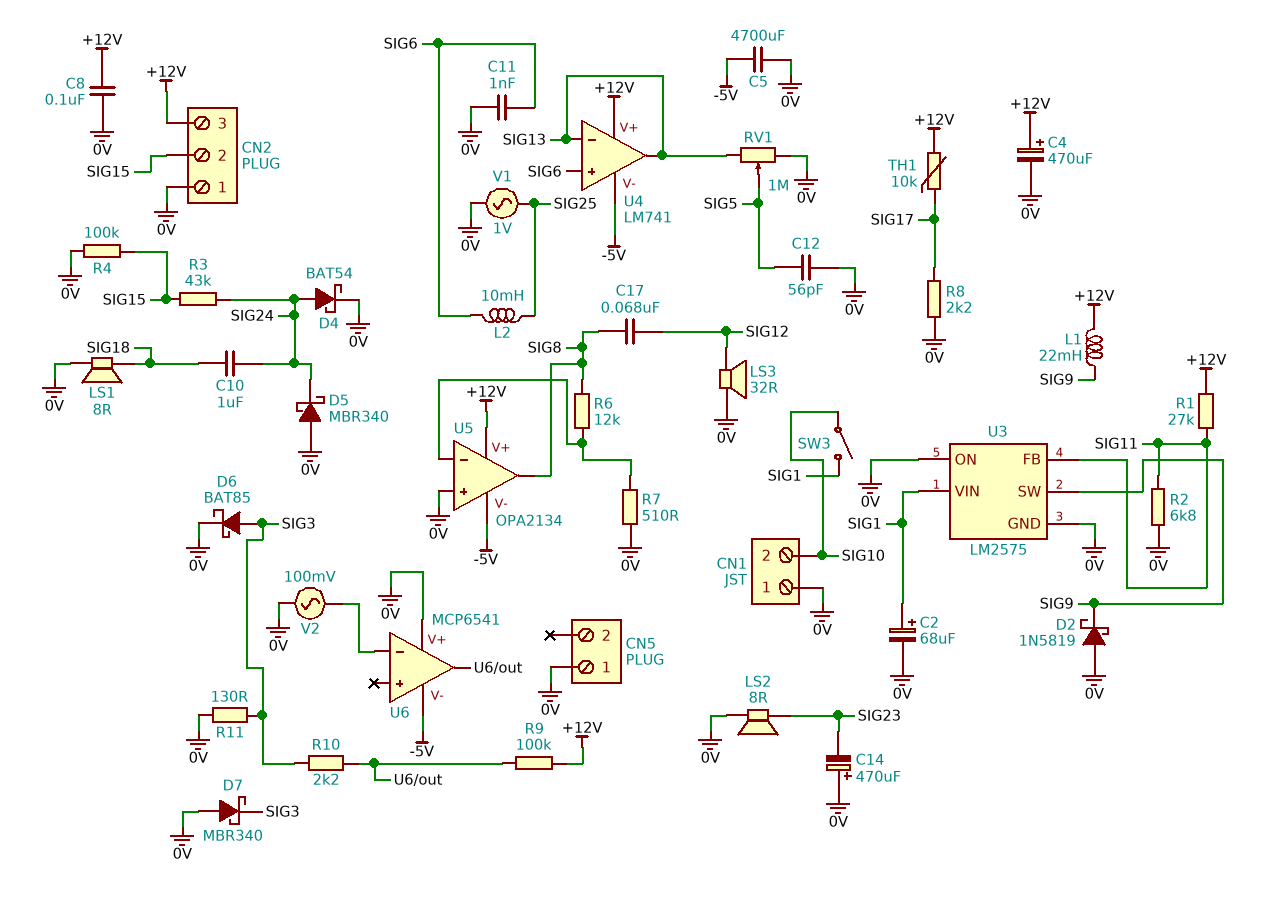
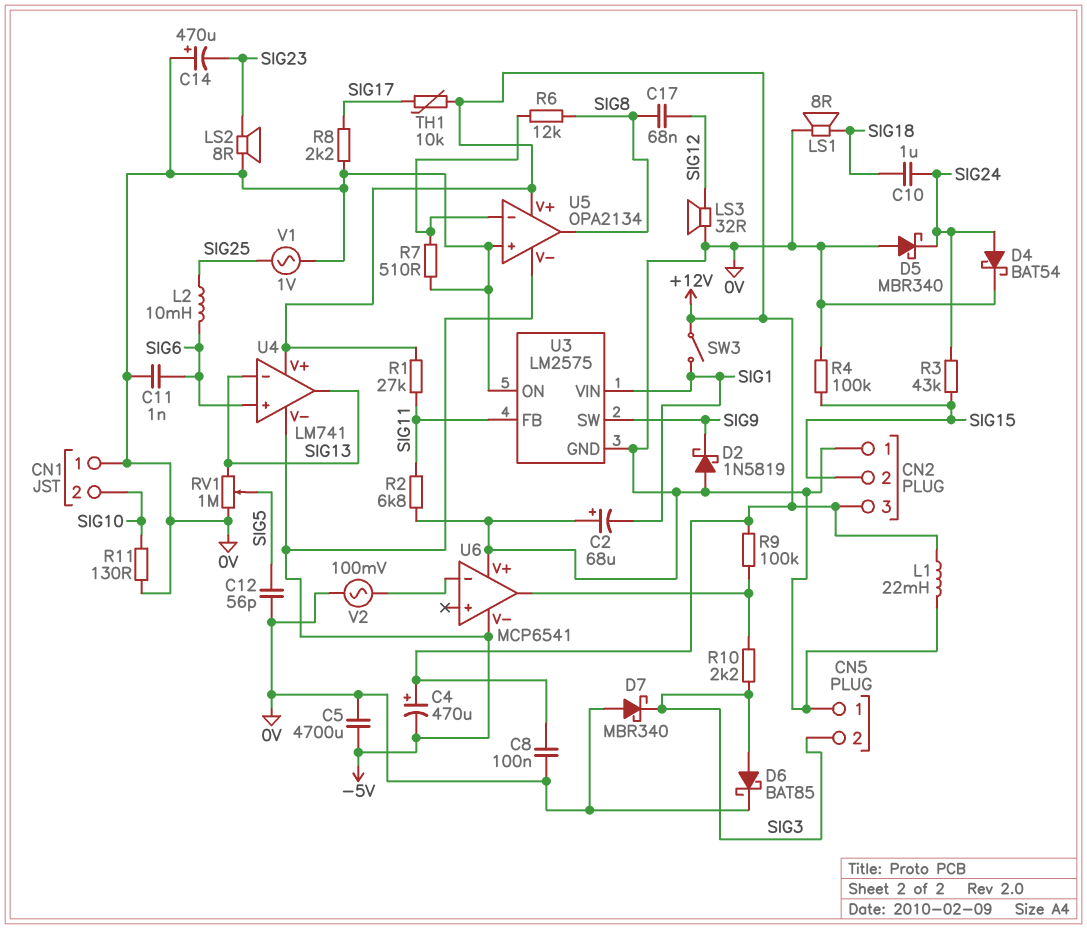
C2: 68uF (plus SIG1, minus 0V) -> 68uF (plus 0V, minus SIG1)
C4: 470uF (plus +12V, minus 0V) -> 470uF (plus +12V, minus -5V)
CN5 pin 2: none -> SIG3
L1: 22mH (+12V, SIG9) -> 22mH (+12V, 0V)
R11: 130 (0V, SIG3) -> 130 (0V, SIG10)
SW3: switch (SIG1, SIG10) -> switch (+12V, SIG1)

